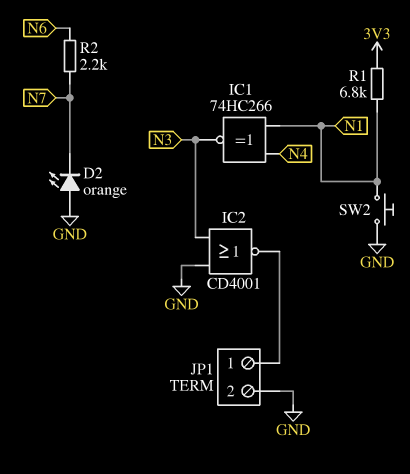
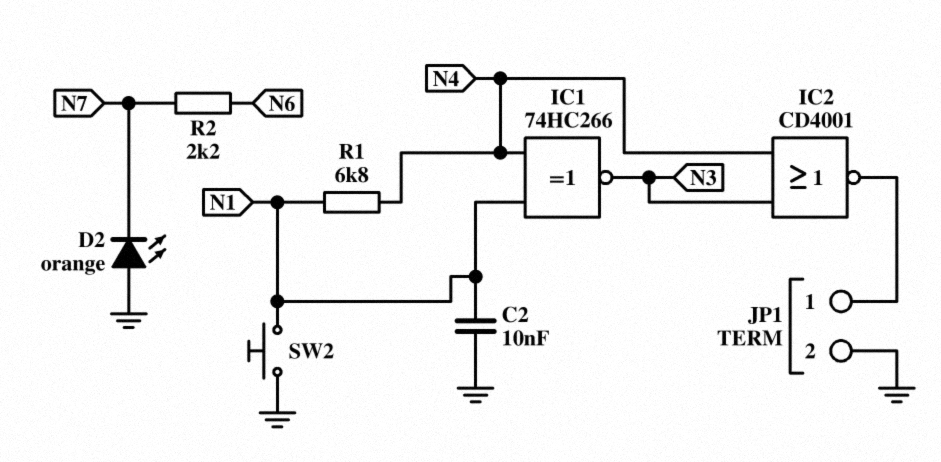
C2: none -> 10nF (GND, N1)
IC2: NOR CD4001 (in GND, in N3, out JP1/1) -> NOR CD4001 (in N3, in N4, out JP1/1)
R1: 6.8k (3V3, N1) -> 6.8k (N1, N4)

